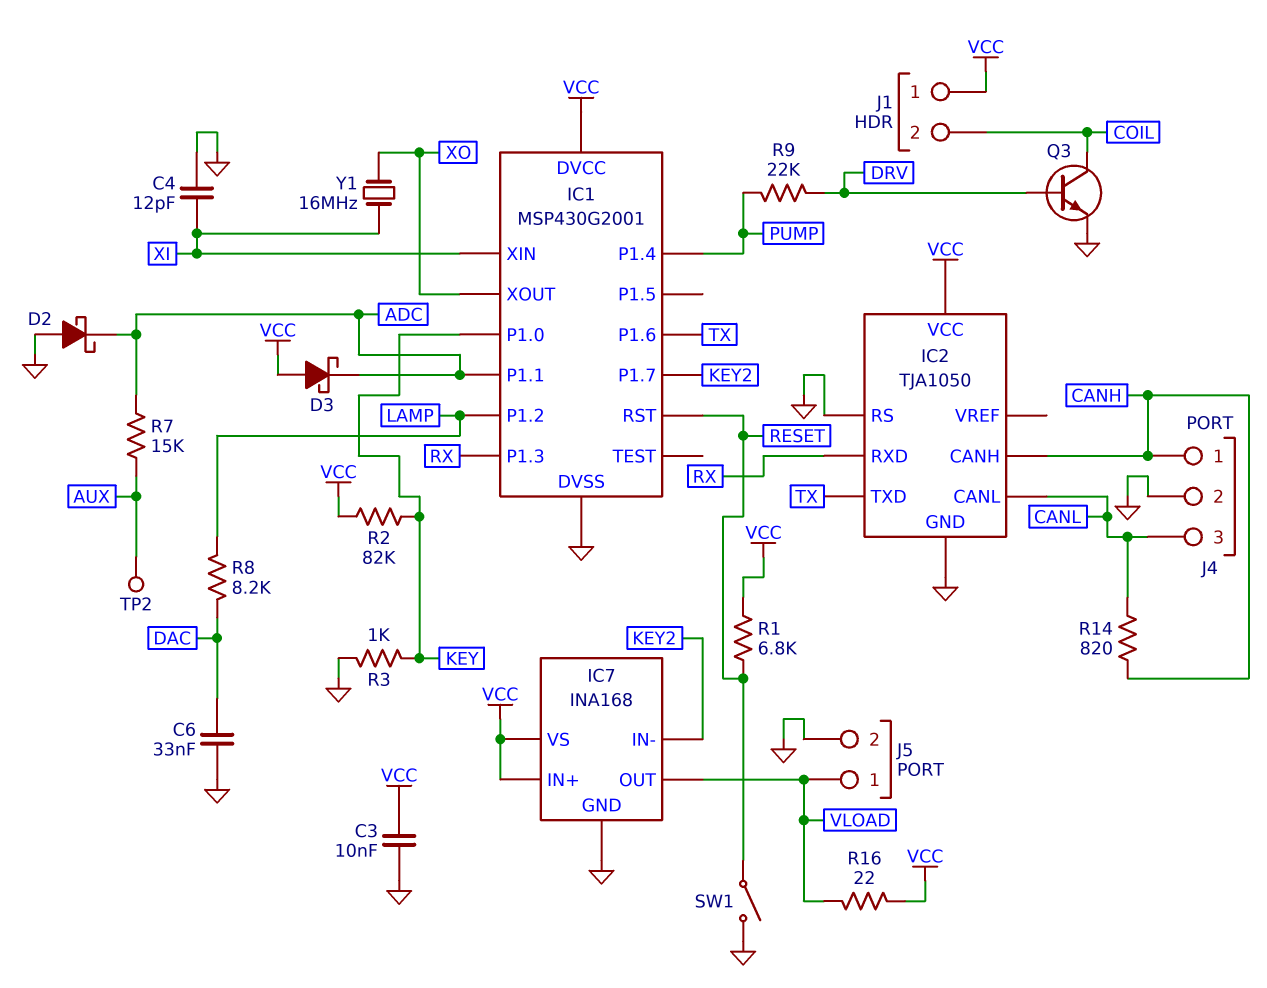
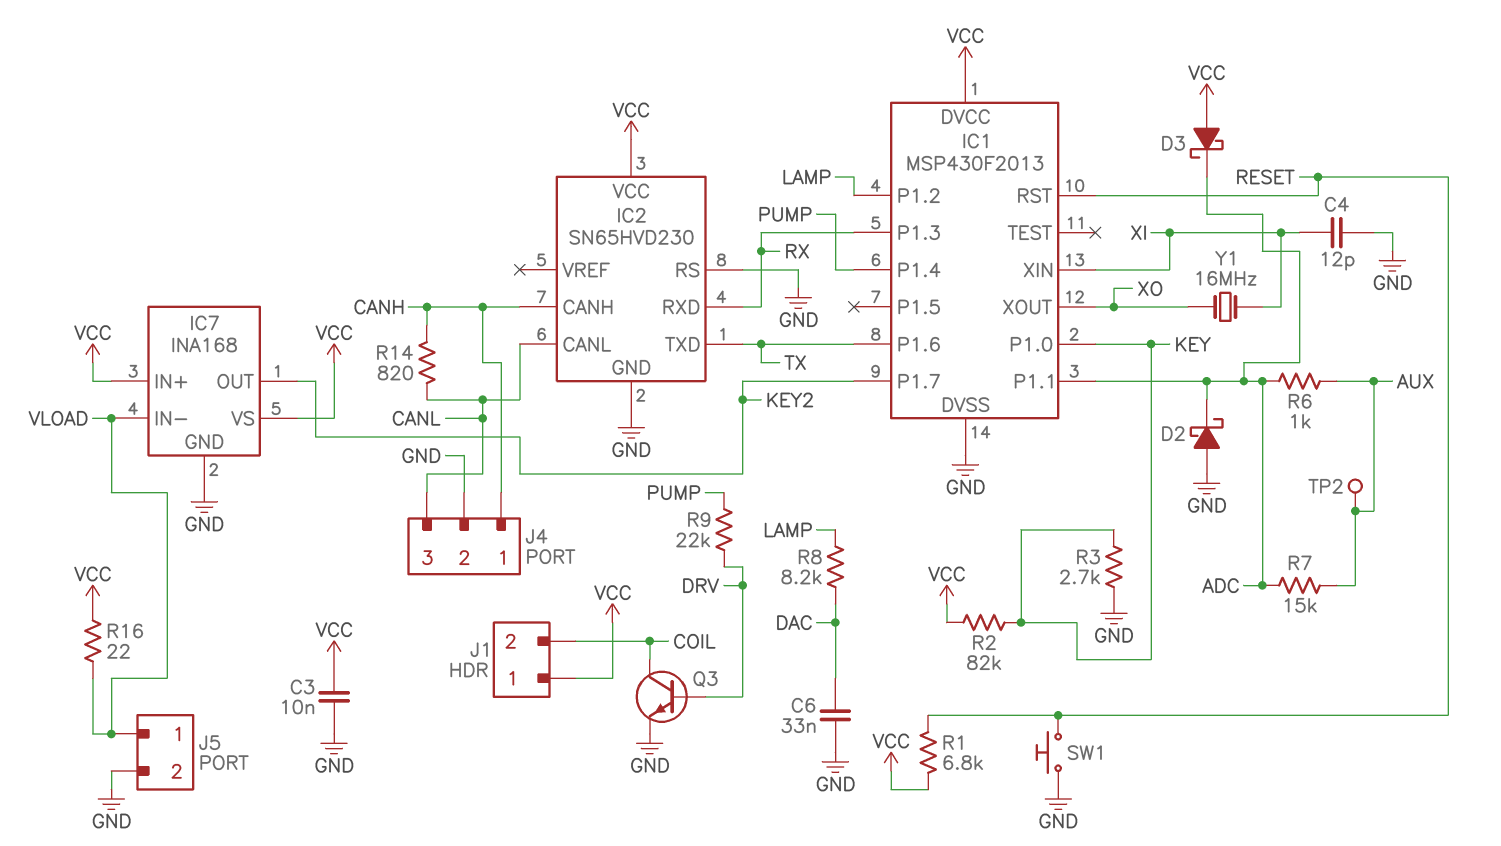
IC1: MSP430G2001 -> MSP430F2013
IC2: TJA1050 -> SN65HVD230
IC7 pin IN-: KEY2 -> VLOAD
IC7 pin OUT: VLOAD -> KEY2
R3: 1k (GND, KEY) -> 2.7k (GND, KEY)
R6: none -> 1k (ADC, AUX)
SW1: switch (GND, RESET) -> button (GND, RESET)

